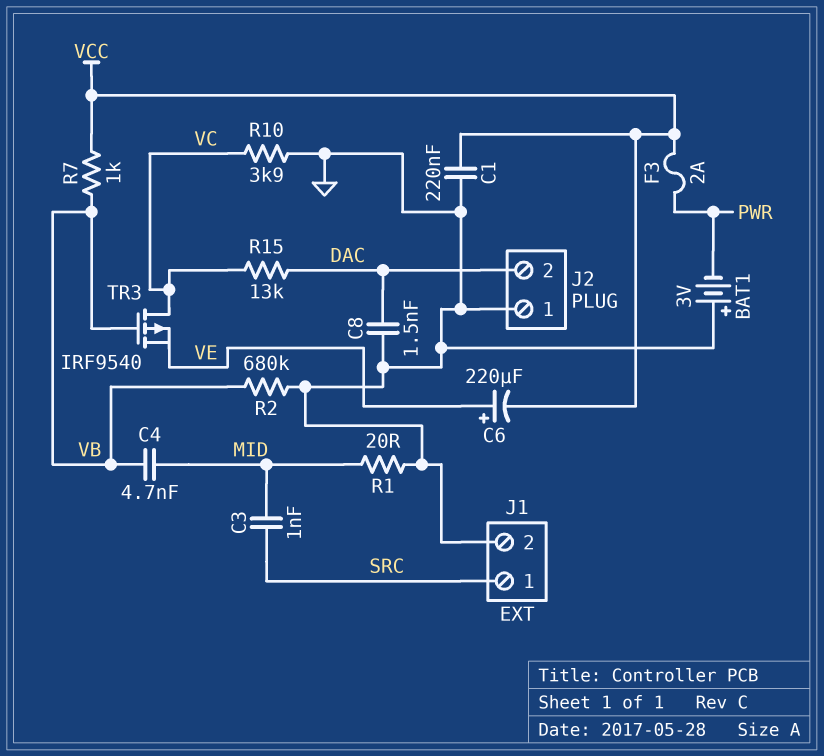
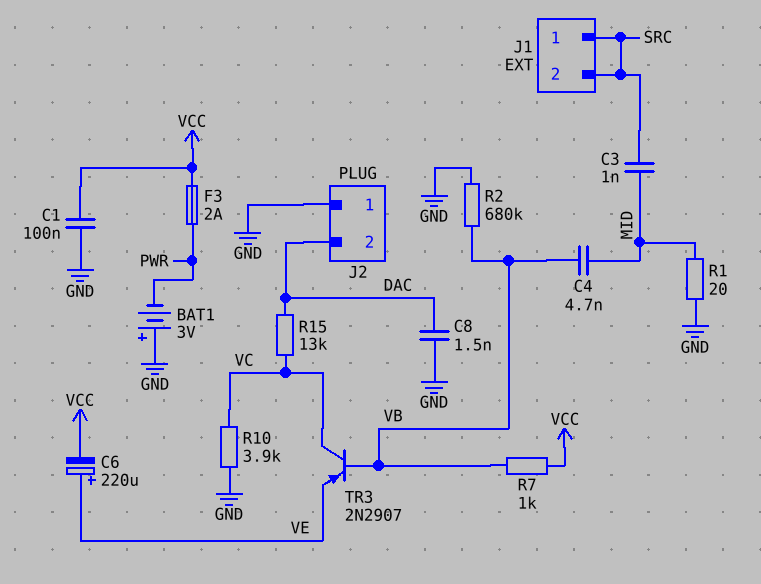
C1: 220nF (GND, VCC) -> 100nF (GND, VCC)
J1 pin 2: GND -> SRC
TR3: PMOS IRF9540 (G VB, D VC, S VE) -> PNP 2N2907 (B VB, C VC, E VE)

